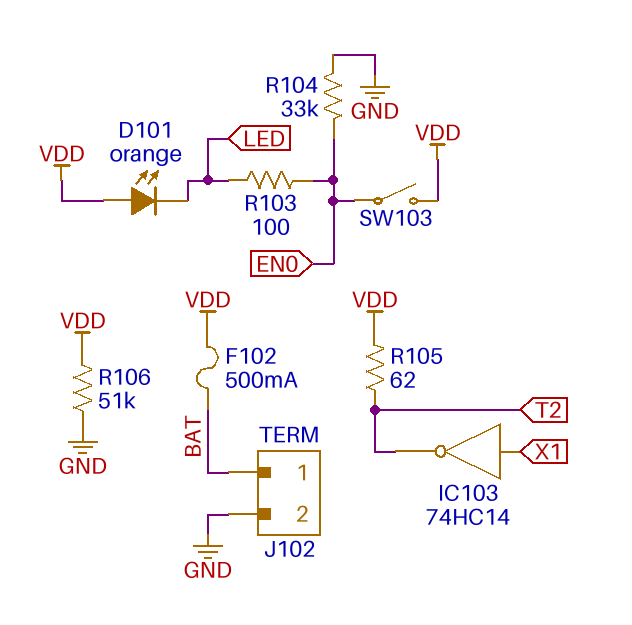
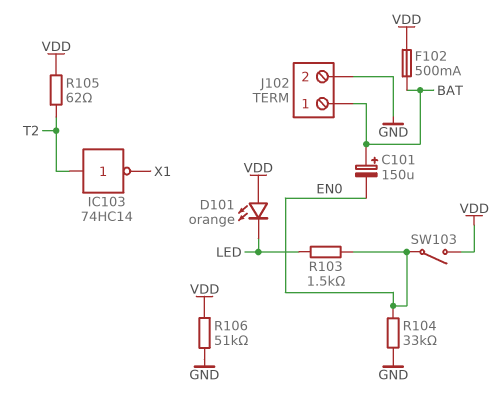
C101: none -> 150uF (plus BAT, minus EN0)
IC103: NOT 74HC14 (in X1, out T2) -> NOT 74HC14 (in T2, out X1)
R103: 100 (EN0, LED) -> 1.5k (EN0, LED)

